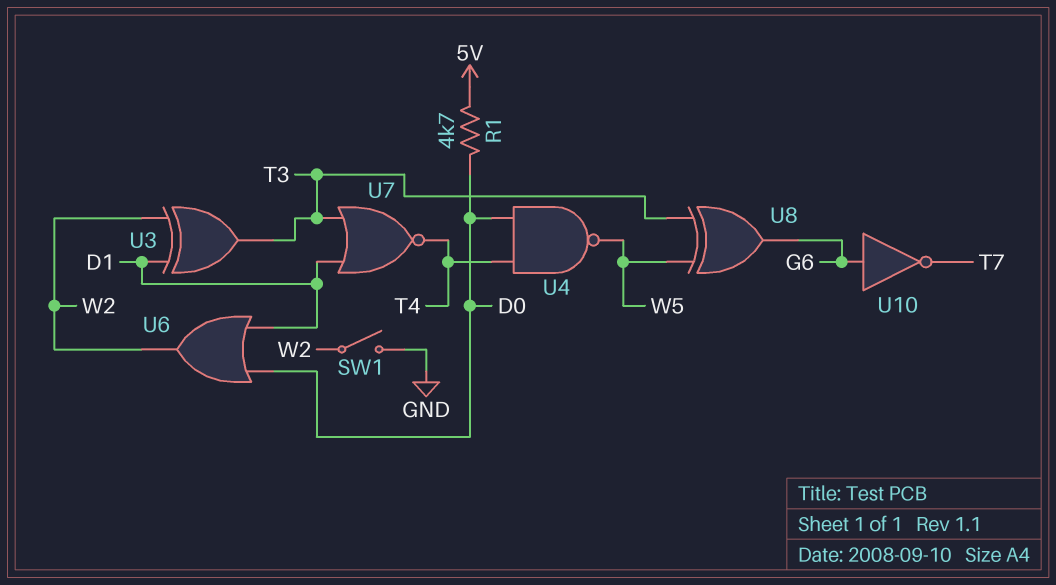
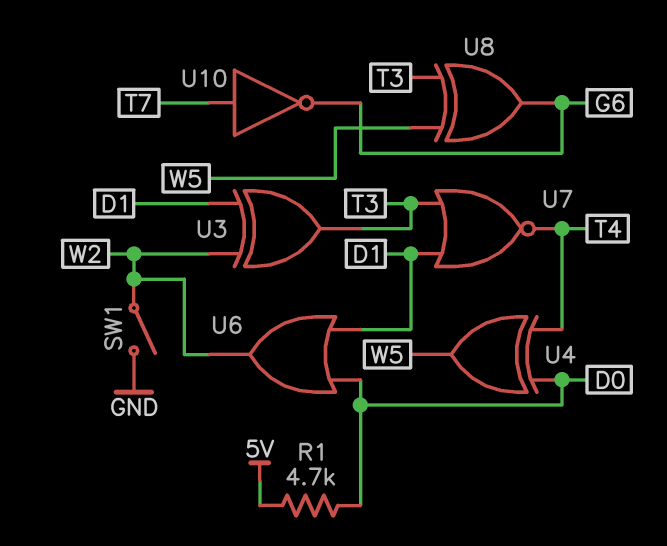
U4: NAND (in D0, in T4, out W5) -> XOR (in D0, in T4, out W5)
U10: NOT (in G6, out T7) -> NOT (in T7, out G6)

